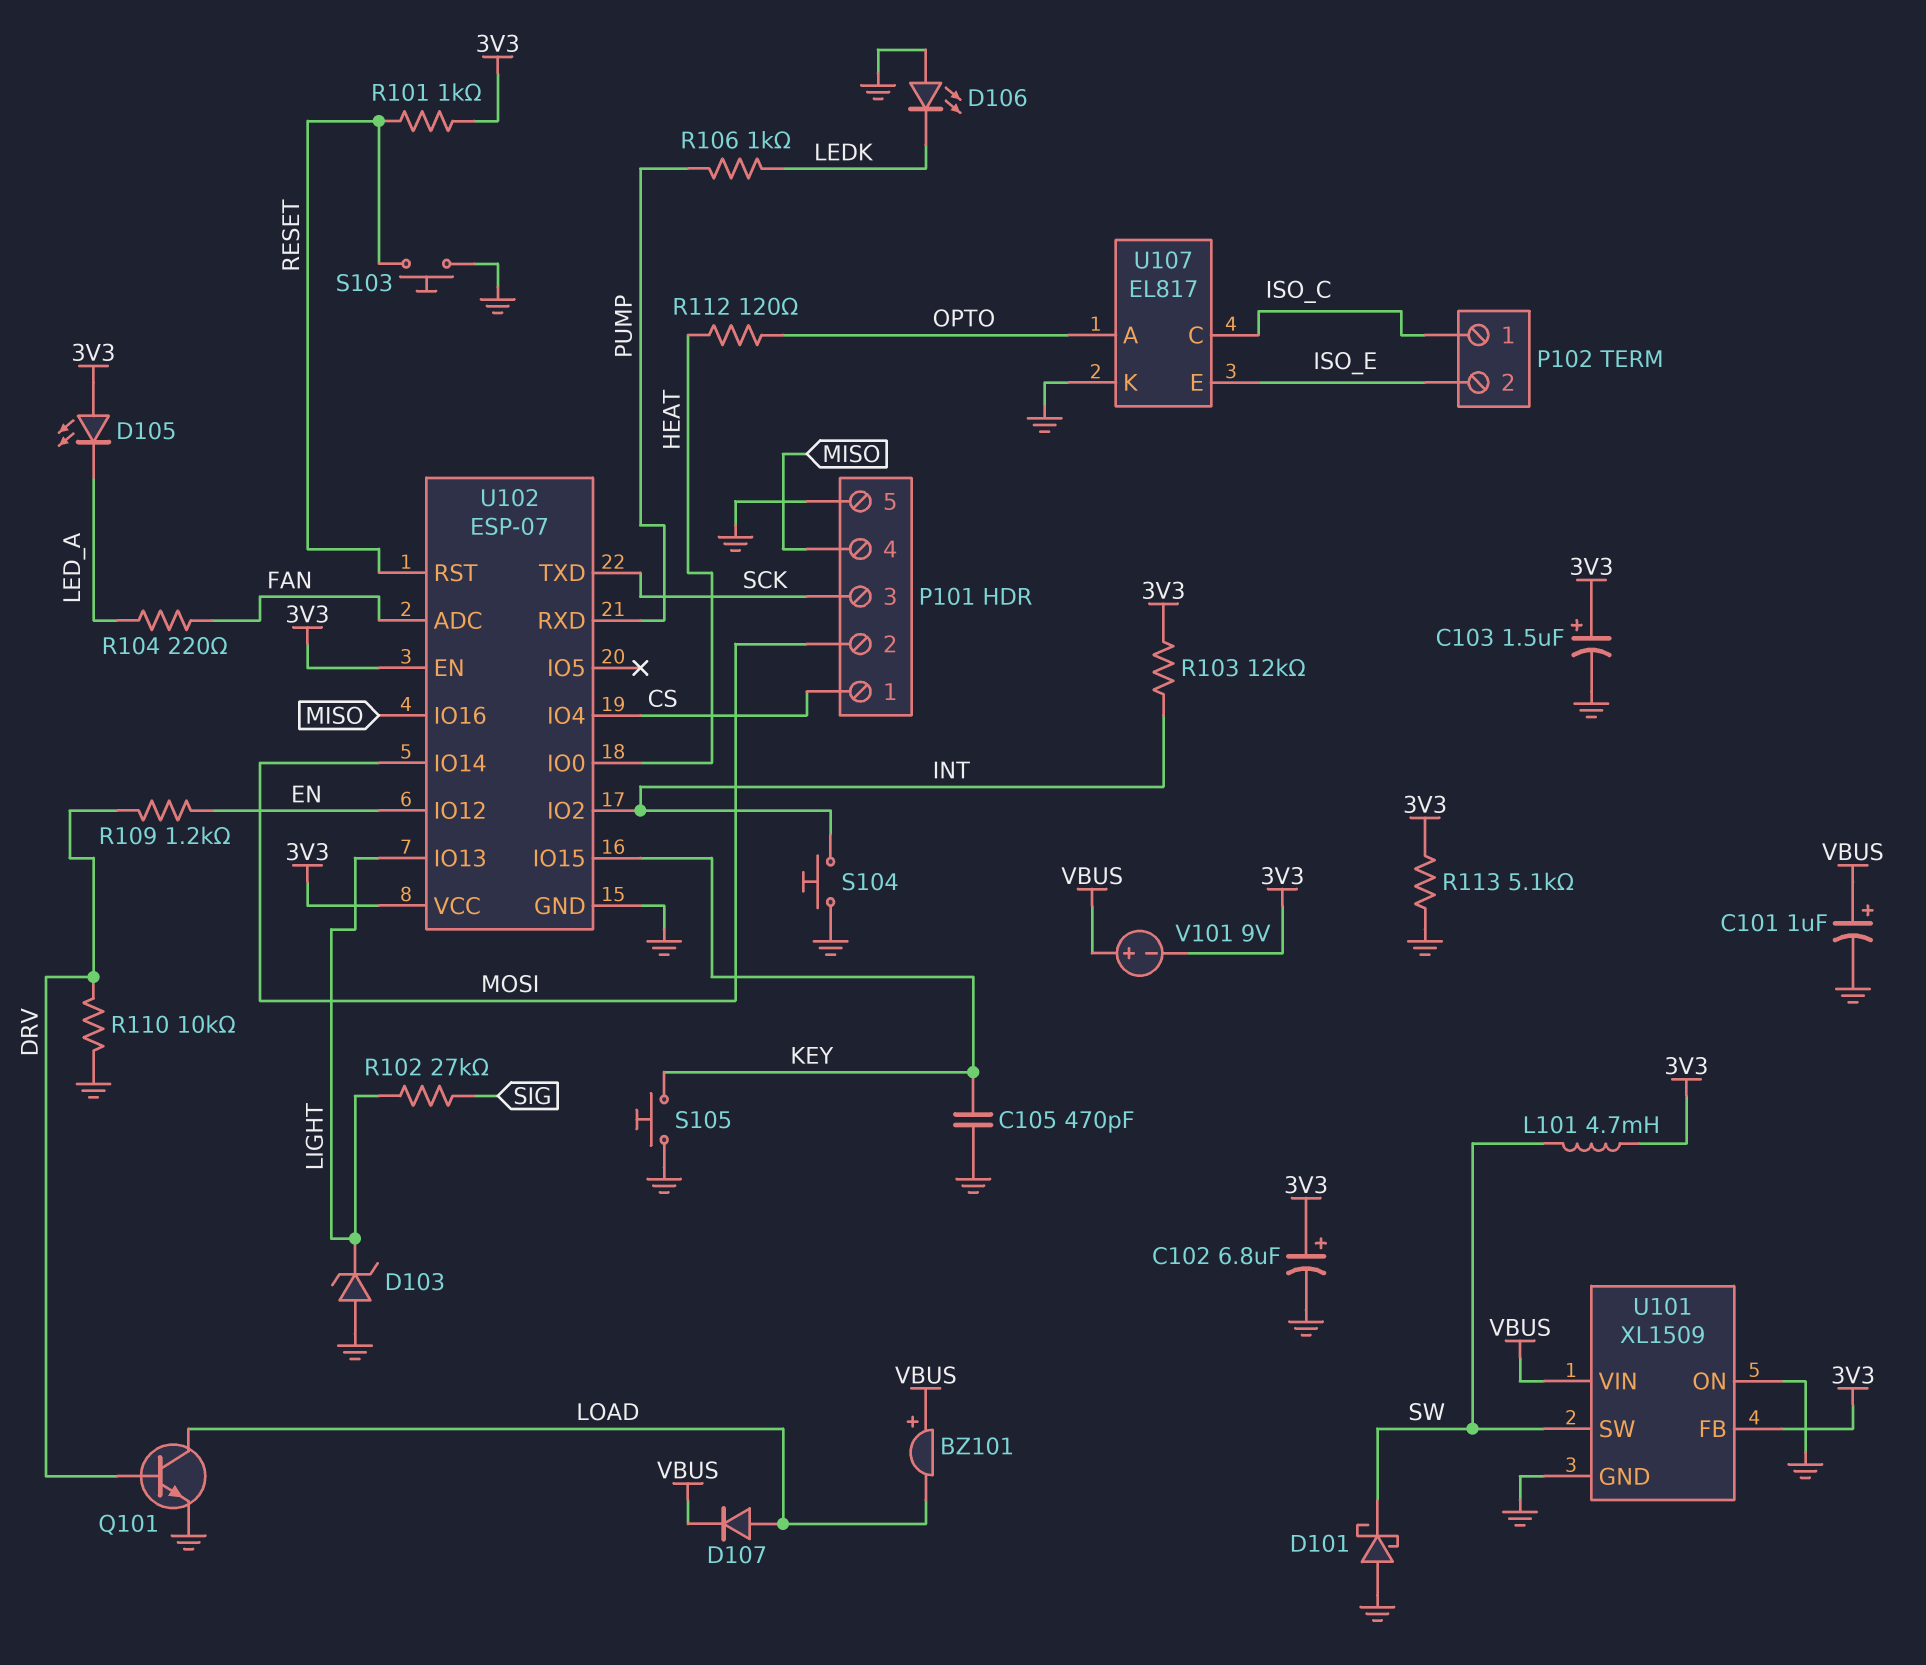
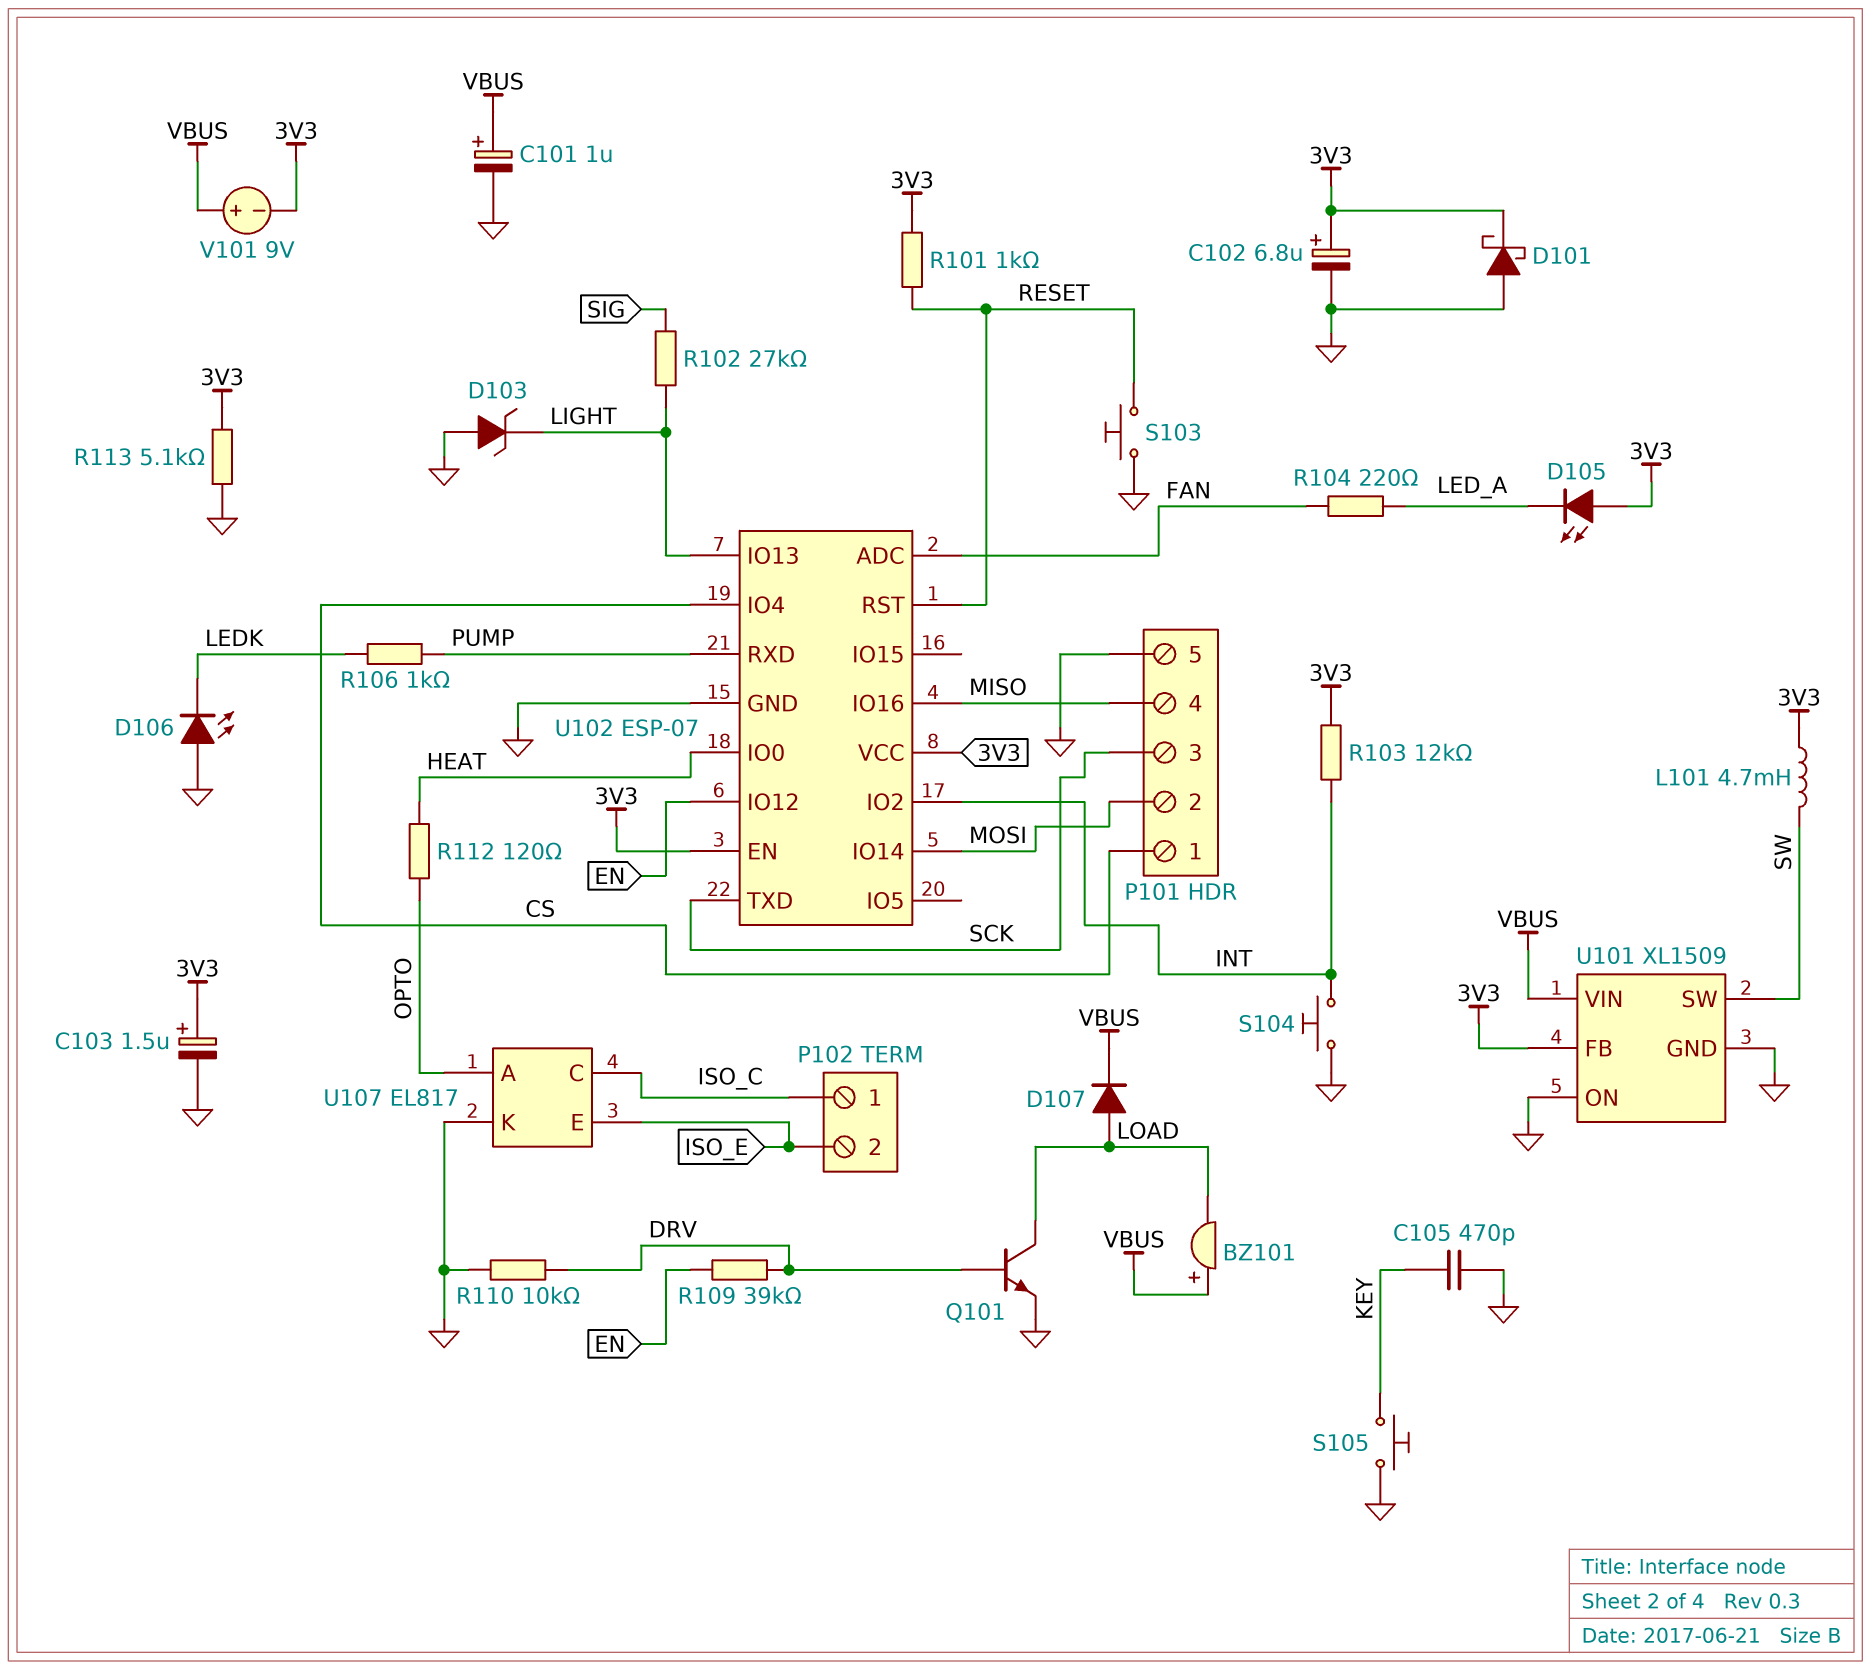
D101: schottky (A GND, K SW) -> schottky (A GND, K 3V3)
R109: 1.2k (DRV, EN) -> 39k (DRV, EN)
U102 pin IO15: KEY -> none

